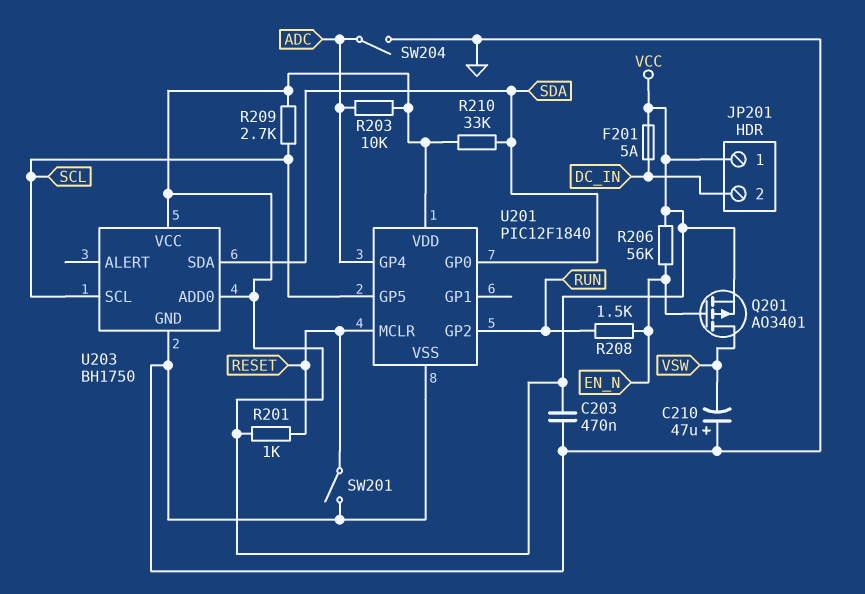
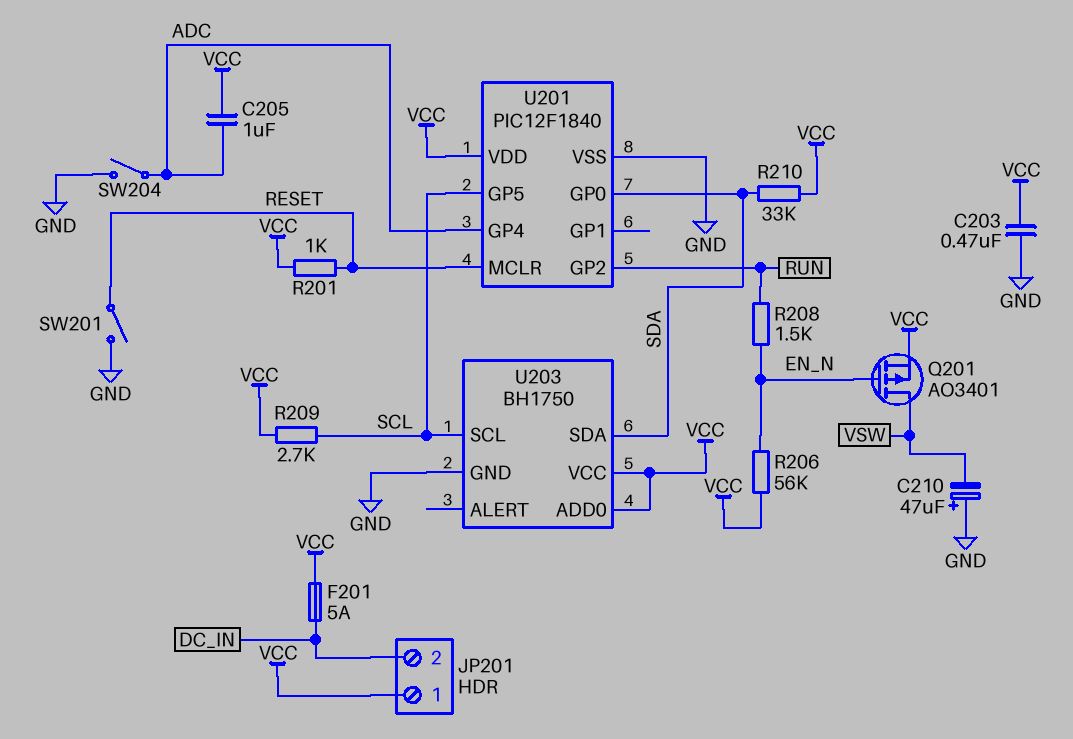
C205: none -> 1uF (ADC, VCC)
R203: 10k (ADC, VCC) -> none

